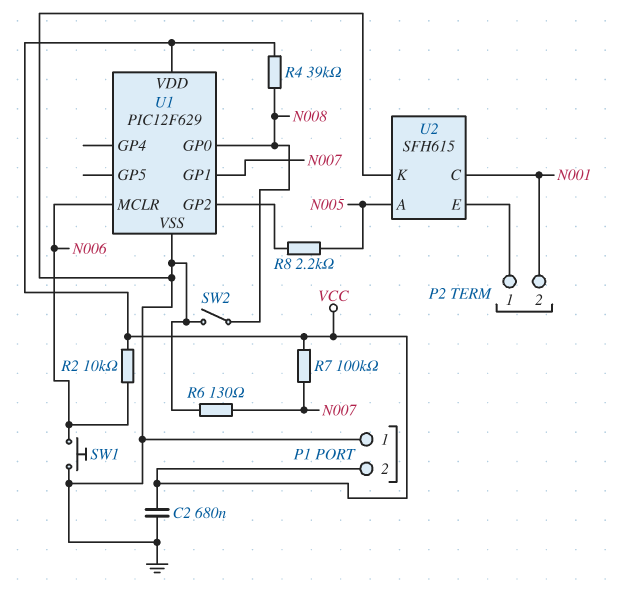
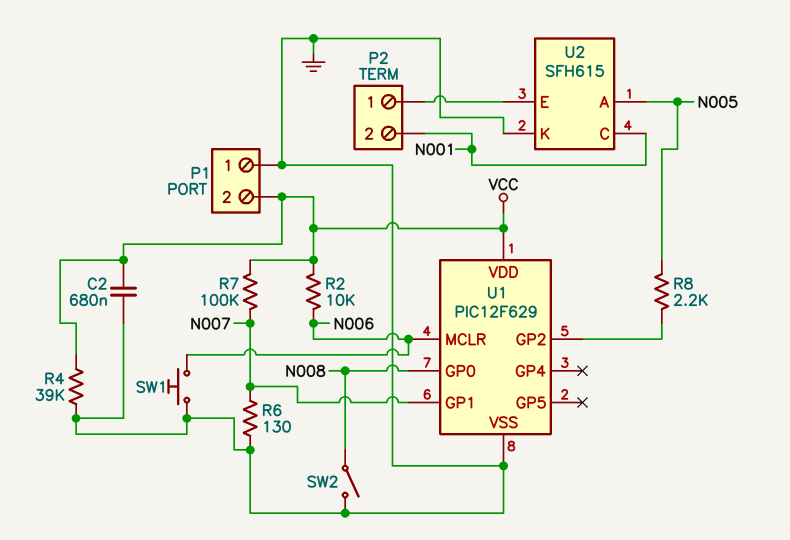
R4: 39k (N008, VCC) -> 39k (GND, VCC)

